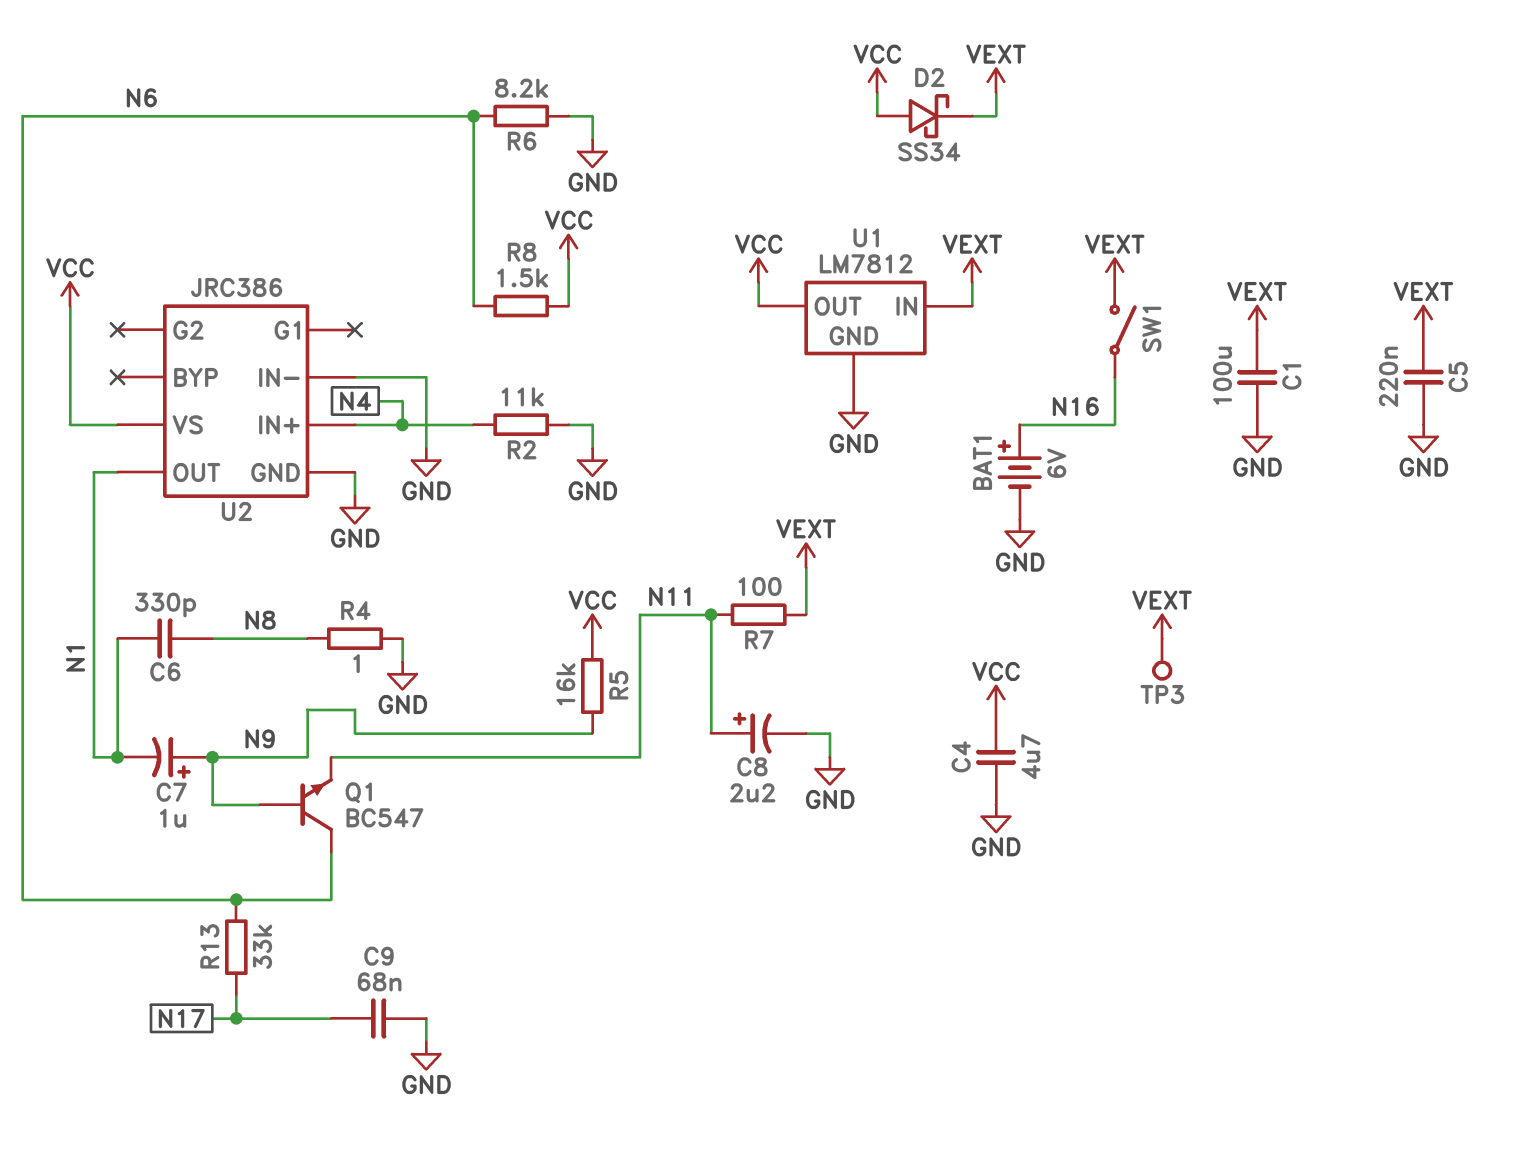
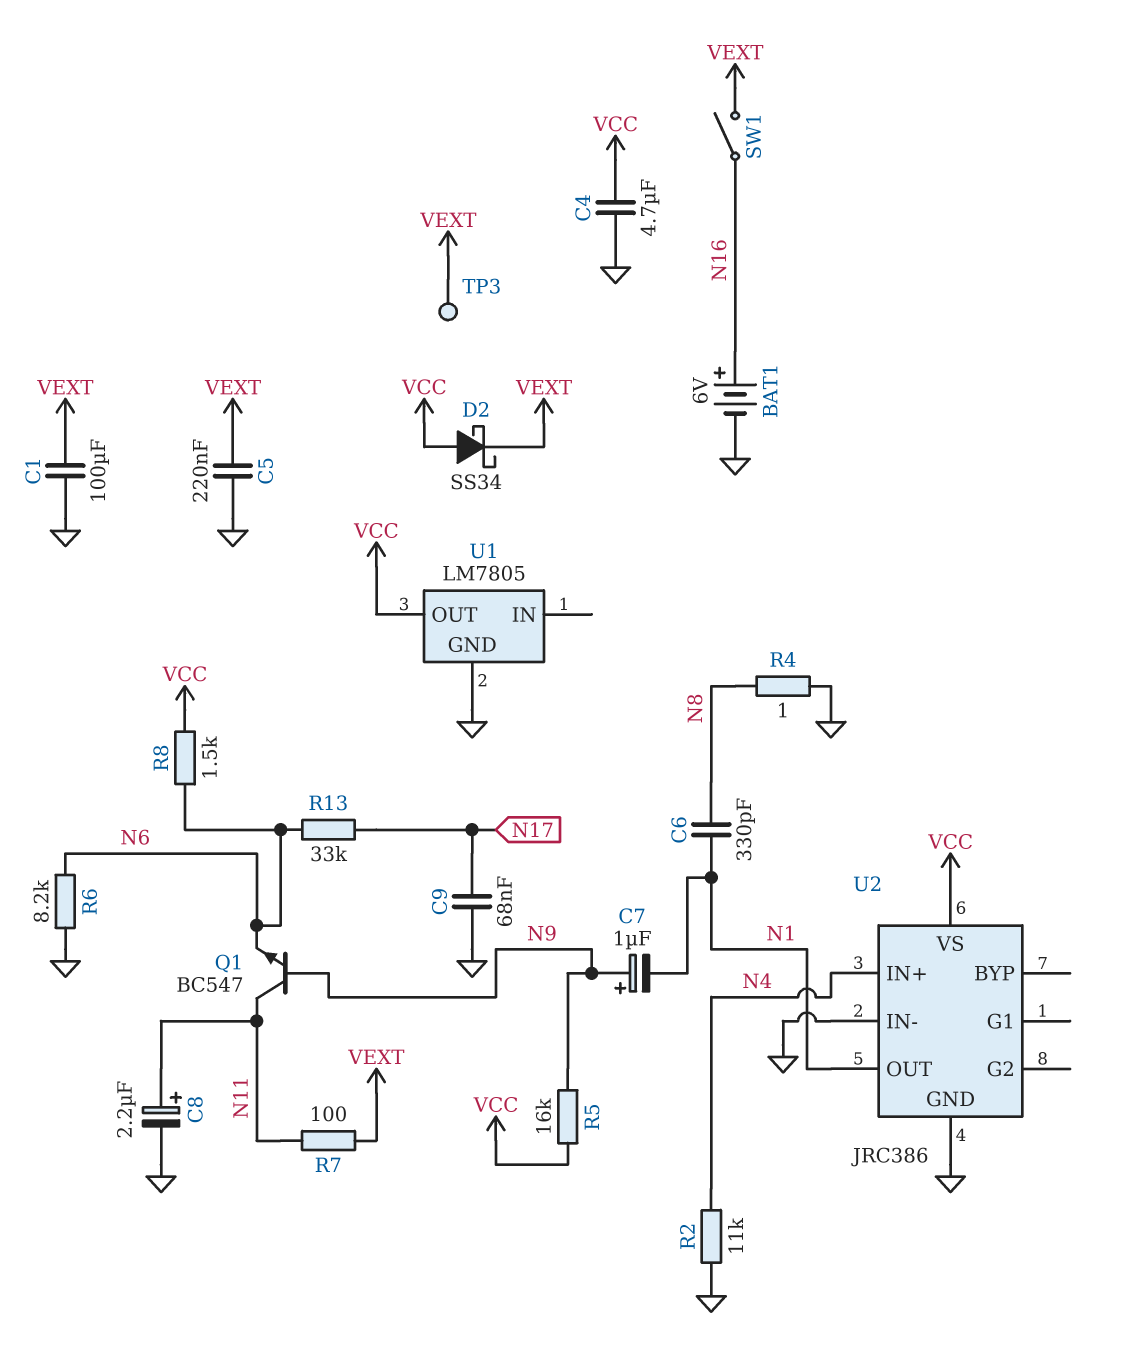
Q1: NPN BC547 (B N9, C N6, E N11) -> NPN BC547 (B N9, C N11, E N6)
U1: LM7812 -> LM7805
U1 pin IN: VEXT -> none

